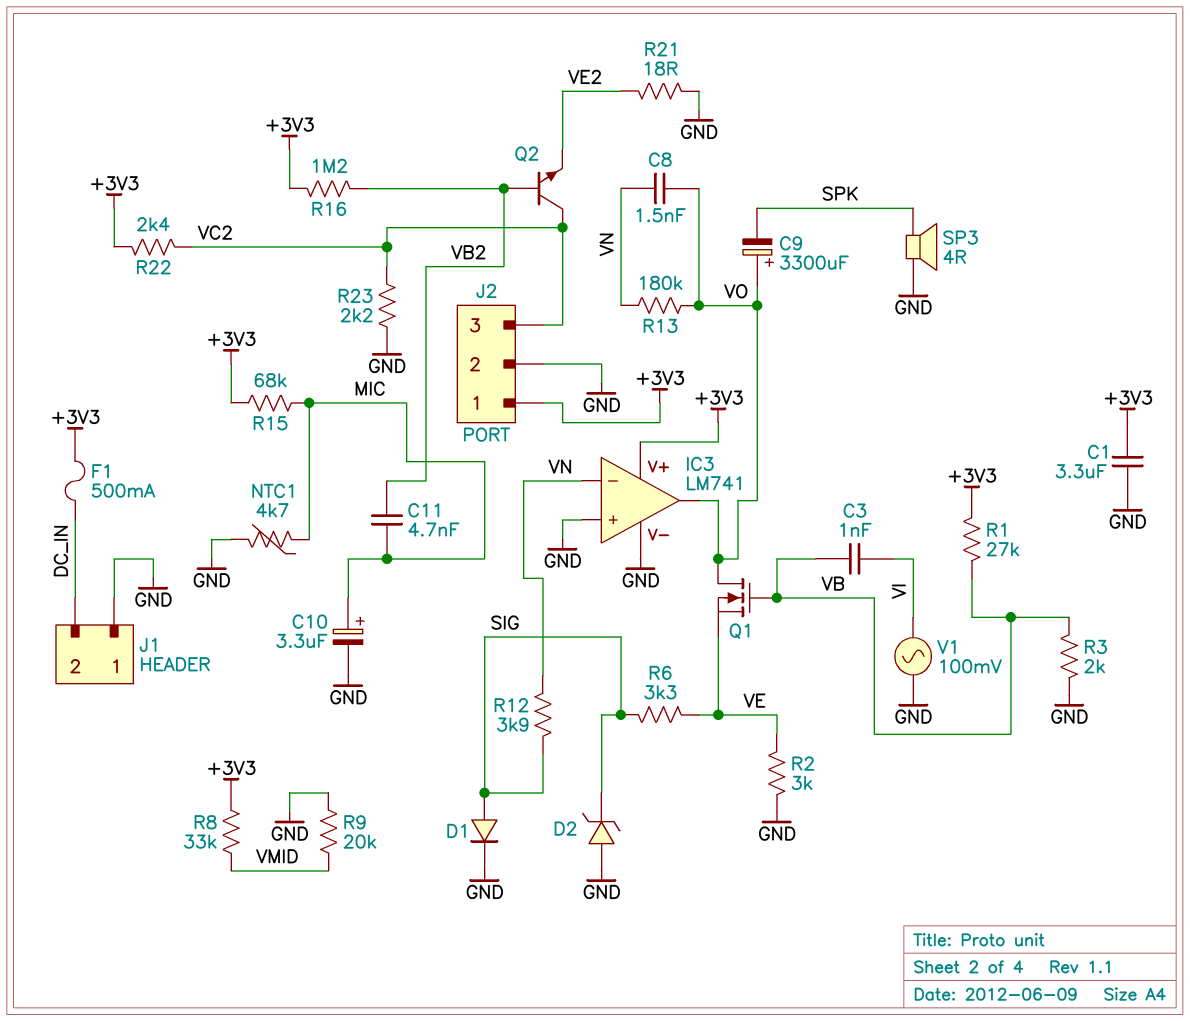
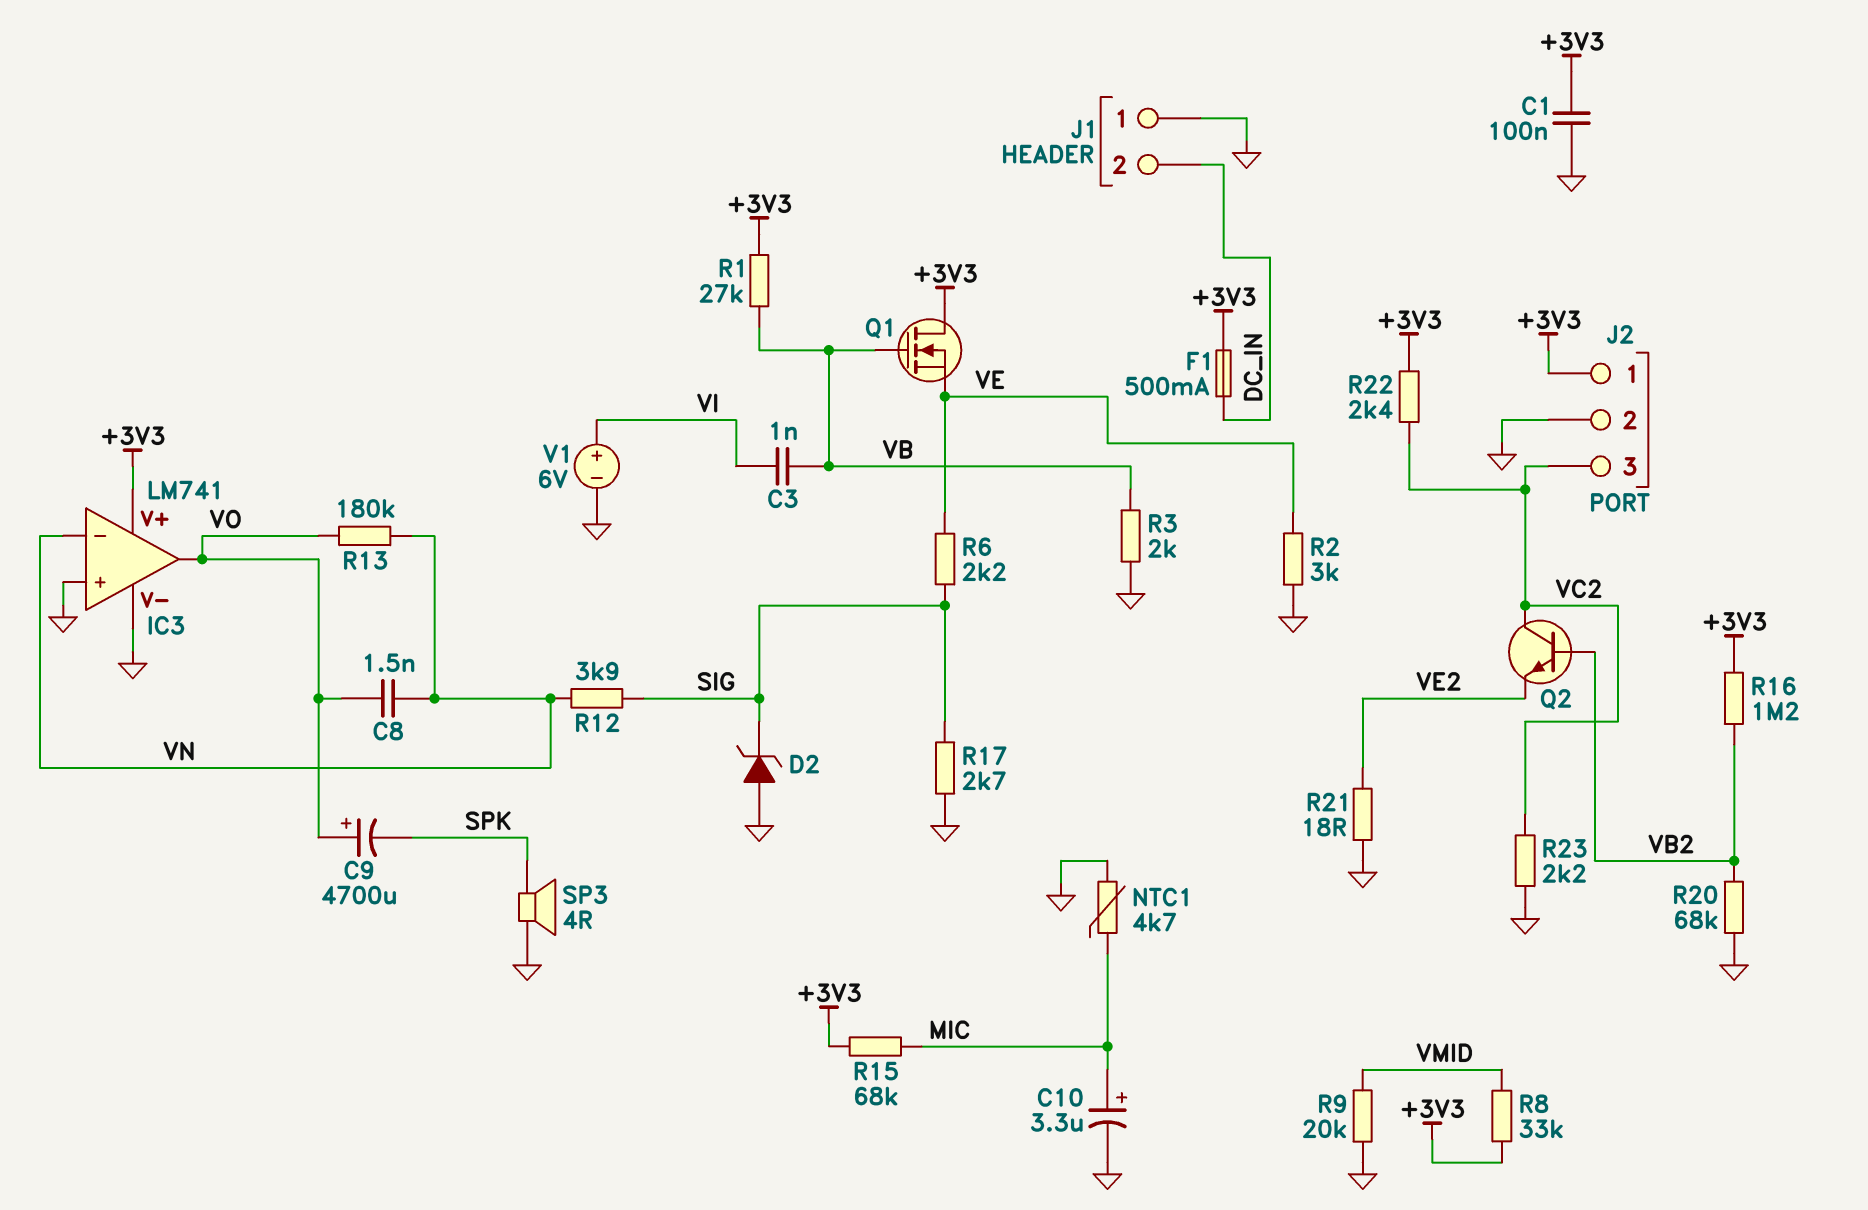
C1: 3.3uF (+3V3, GND) -> 100nF (+3V3, GND)
C9: 3300uF (plus VO, minus SPK) -> 4700uF (plus VO, minus SPK)
C11: 4.7nF (MIC, VB2) -> none
D1: diode (A SIG, K GND) -> none
Q1: NMOS (G VB, D VO, S VE) -> NMOS (G VB, D +3V3, S VE)
R6: 3.3k (SIG, VE) -> 2.2k (SIG, VE)
R17: none -> 2.7k (GND, SIG)
R20: none -> 68k (GND, VB2)
V1: AC 100mV (GND, VI) -> 6V (plus VI, minus GND)

